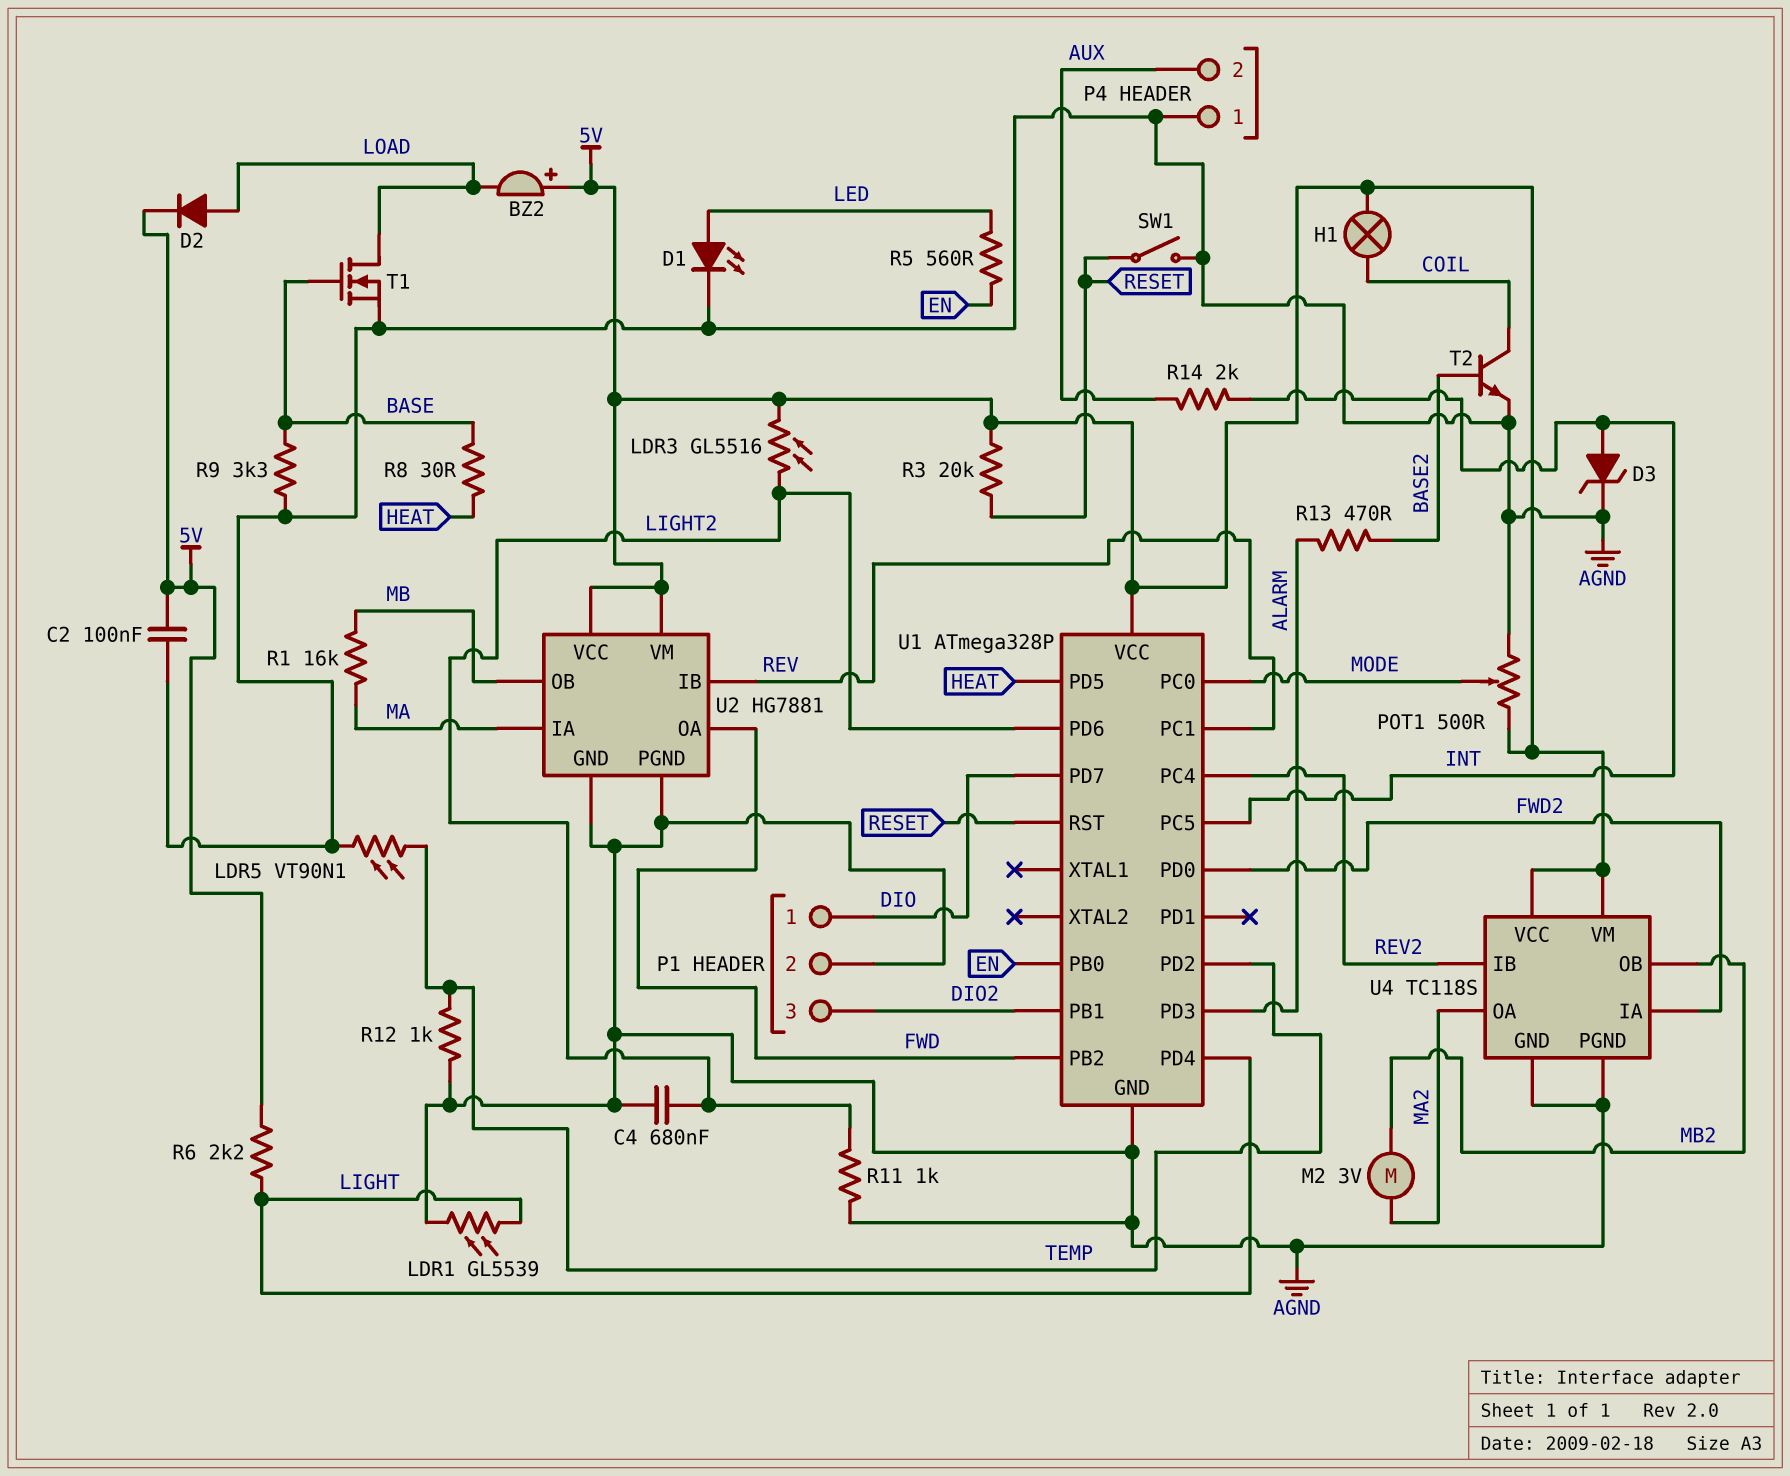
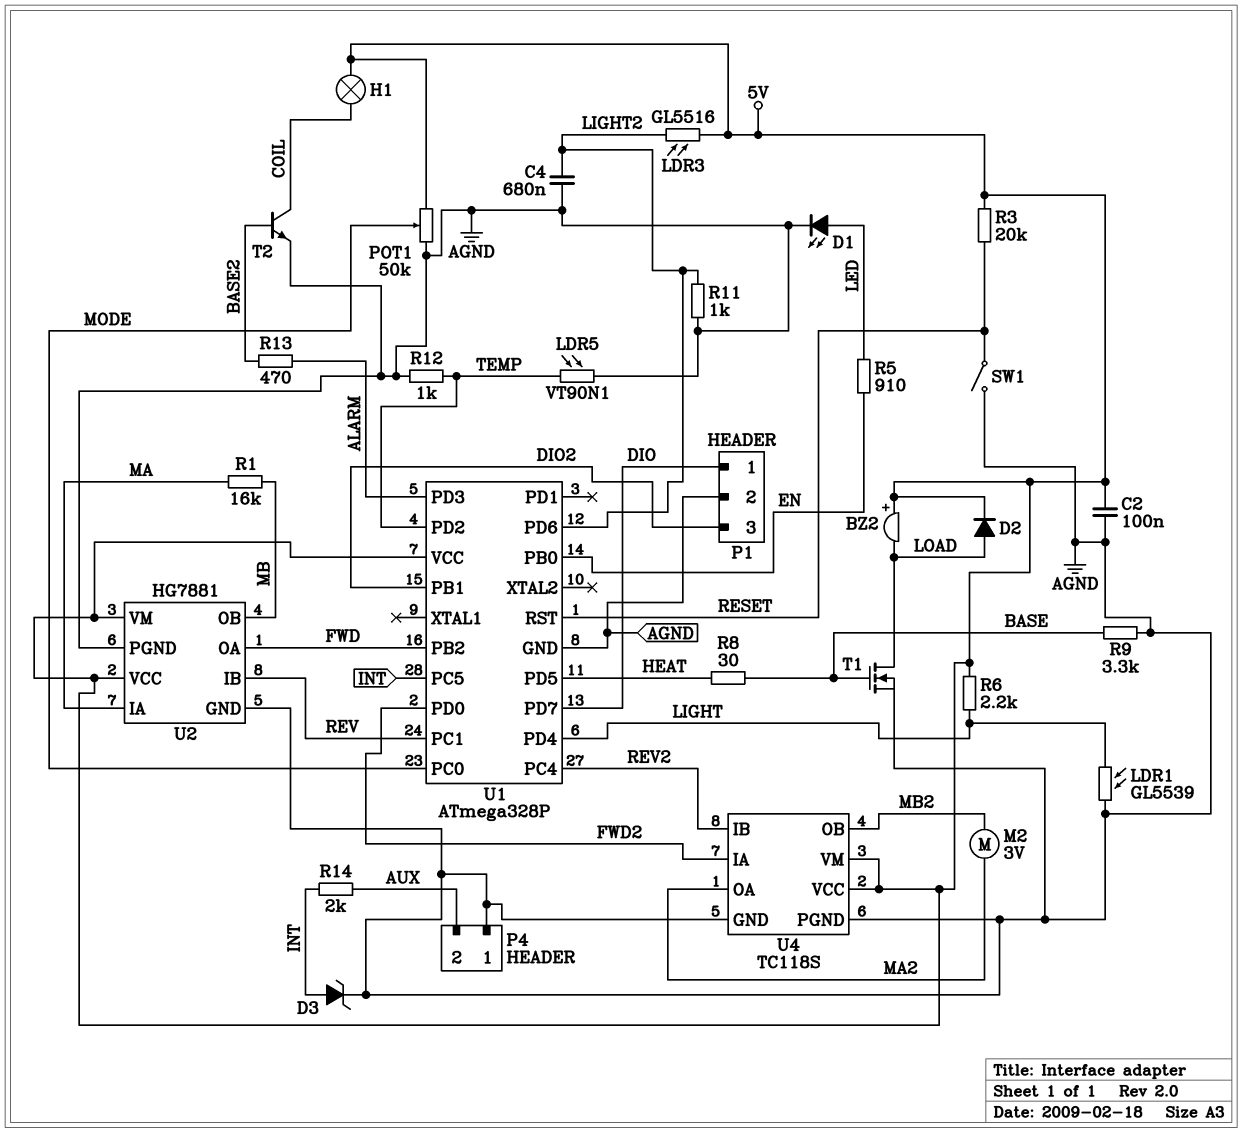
POT1: 500 (5V, AGND, wiper MODE) -> 50k (5V, AGND, wiper MODE)
R5: 560 (EN, LED) -> 910 (EN, LED)

